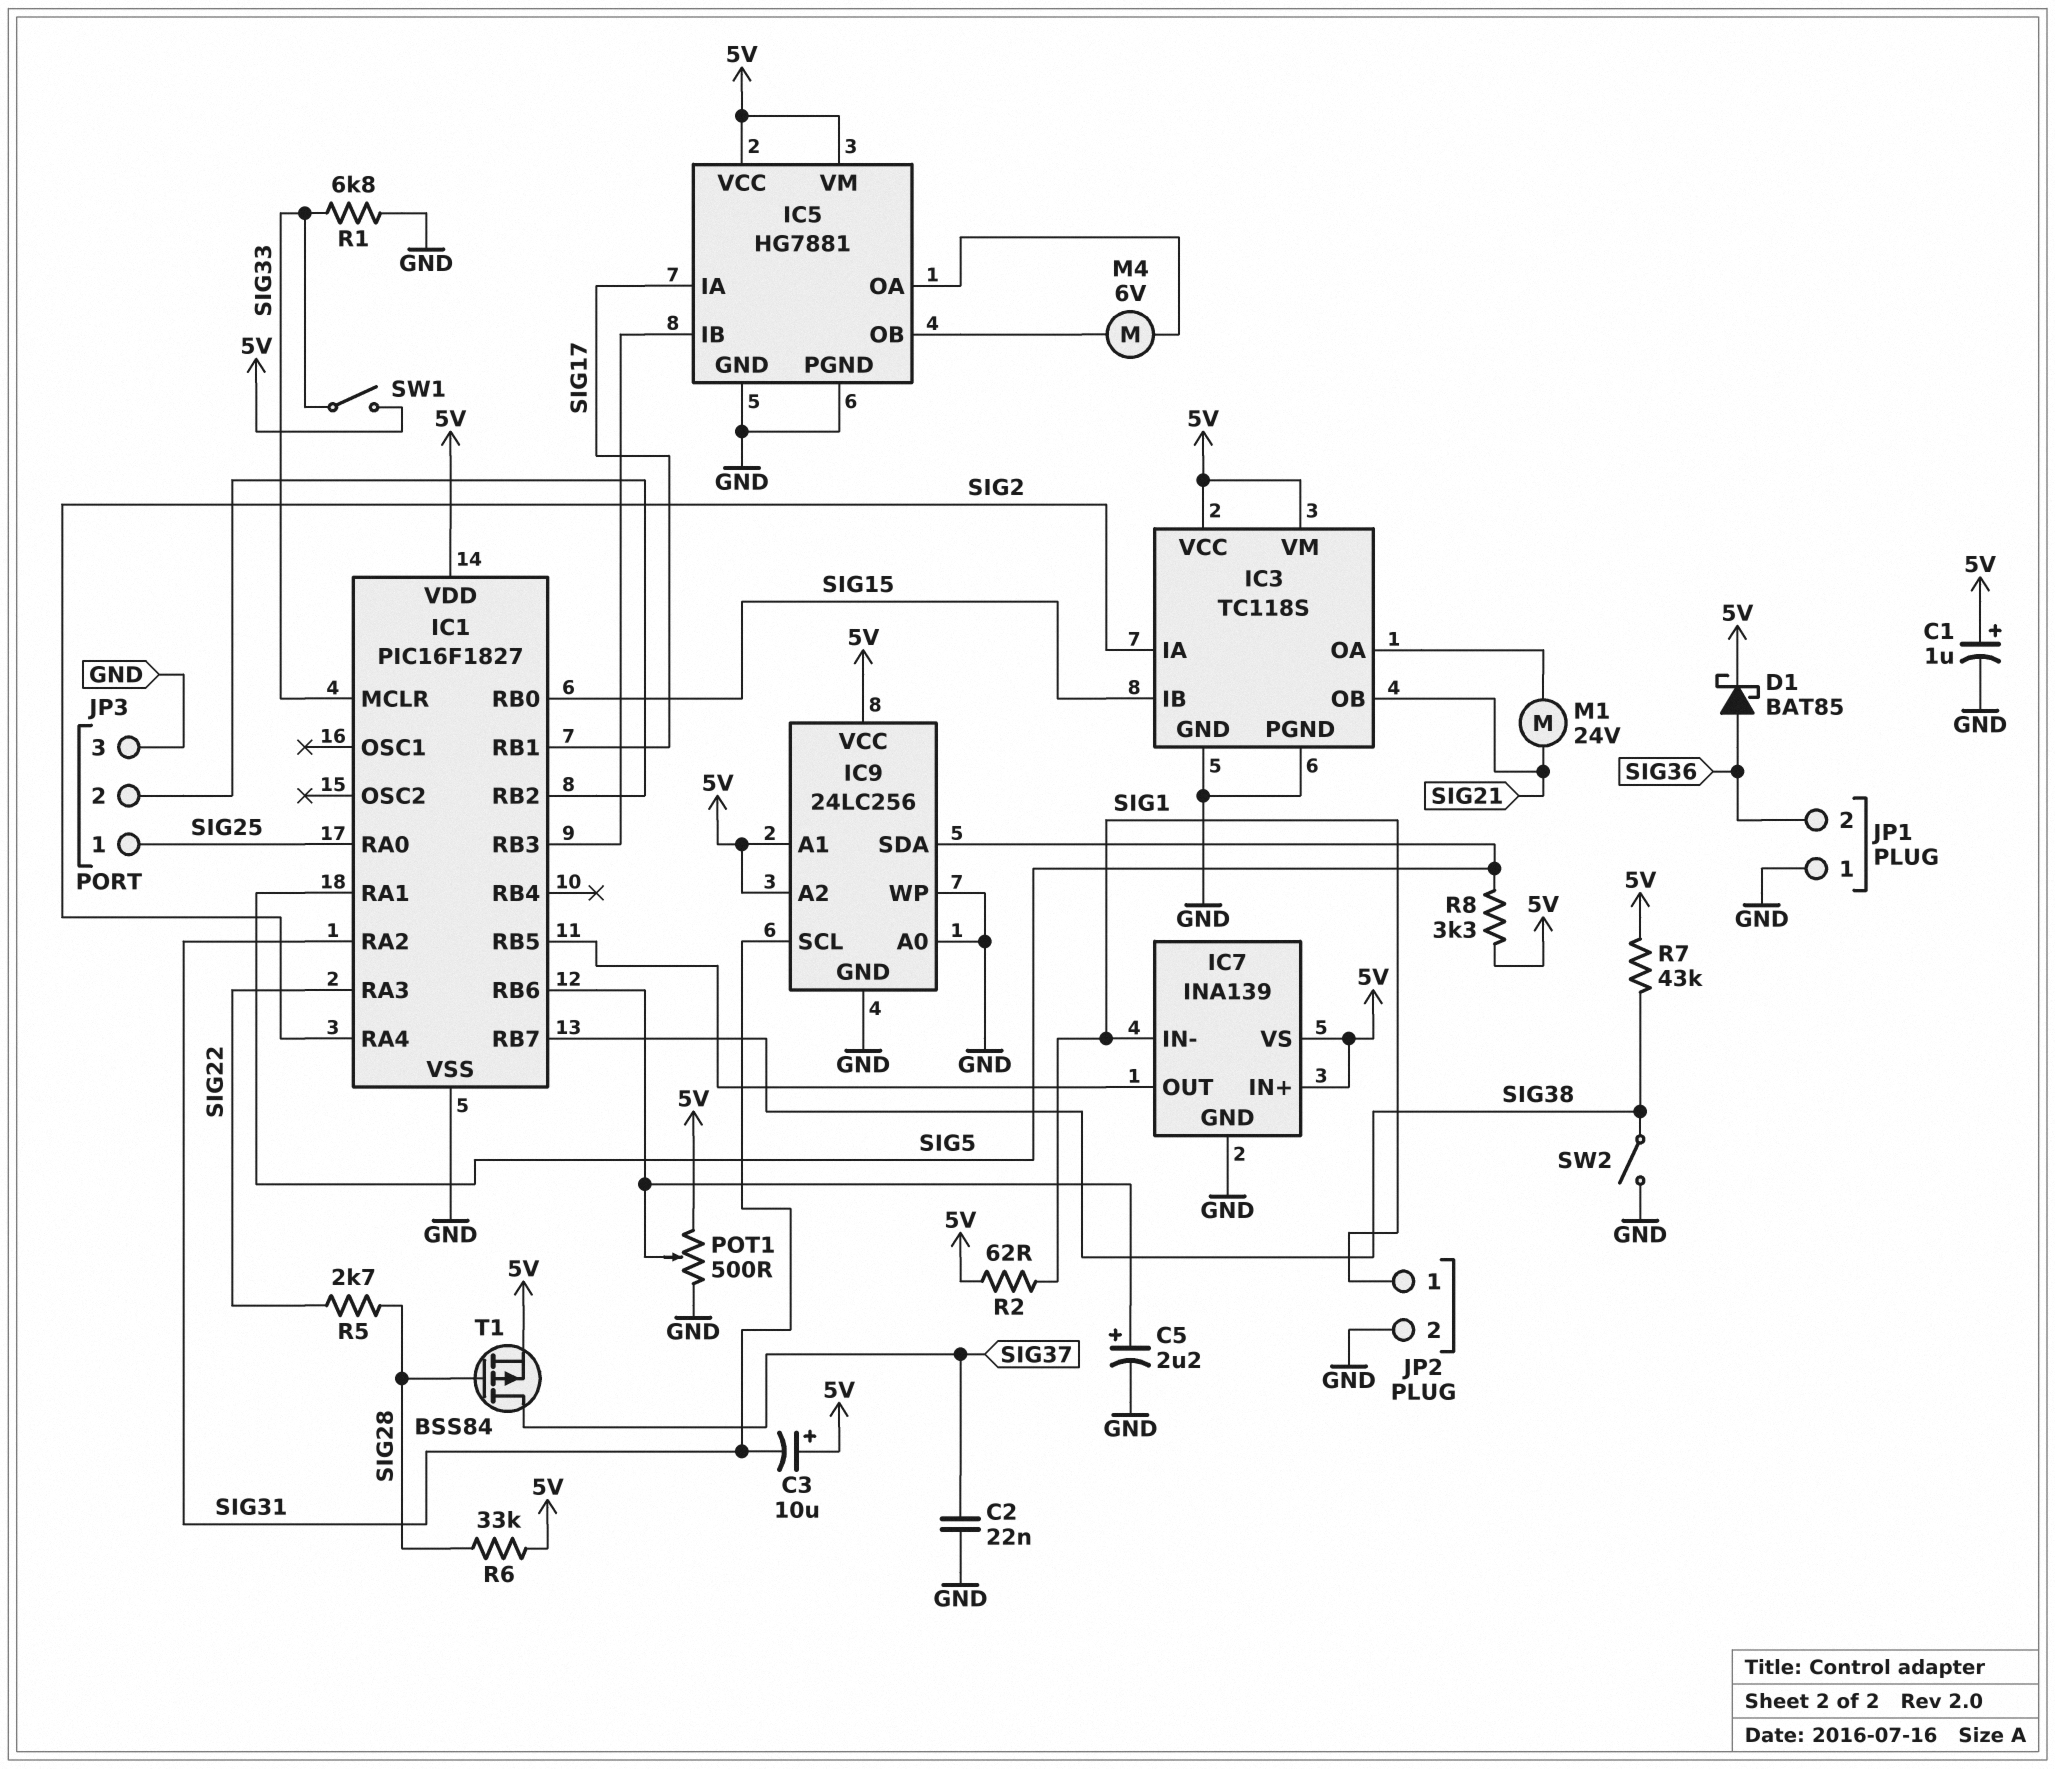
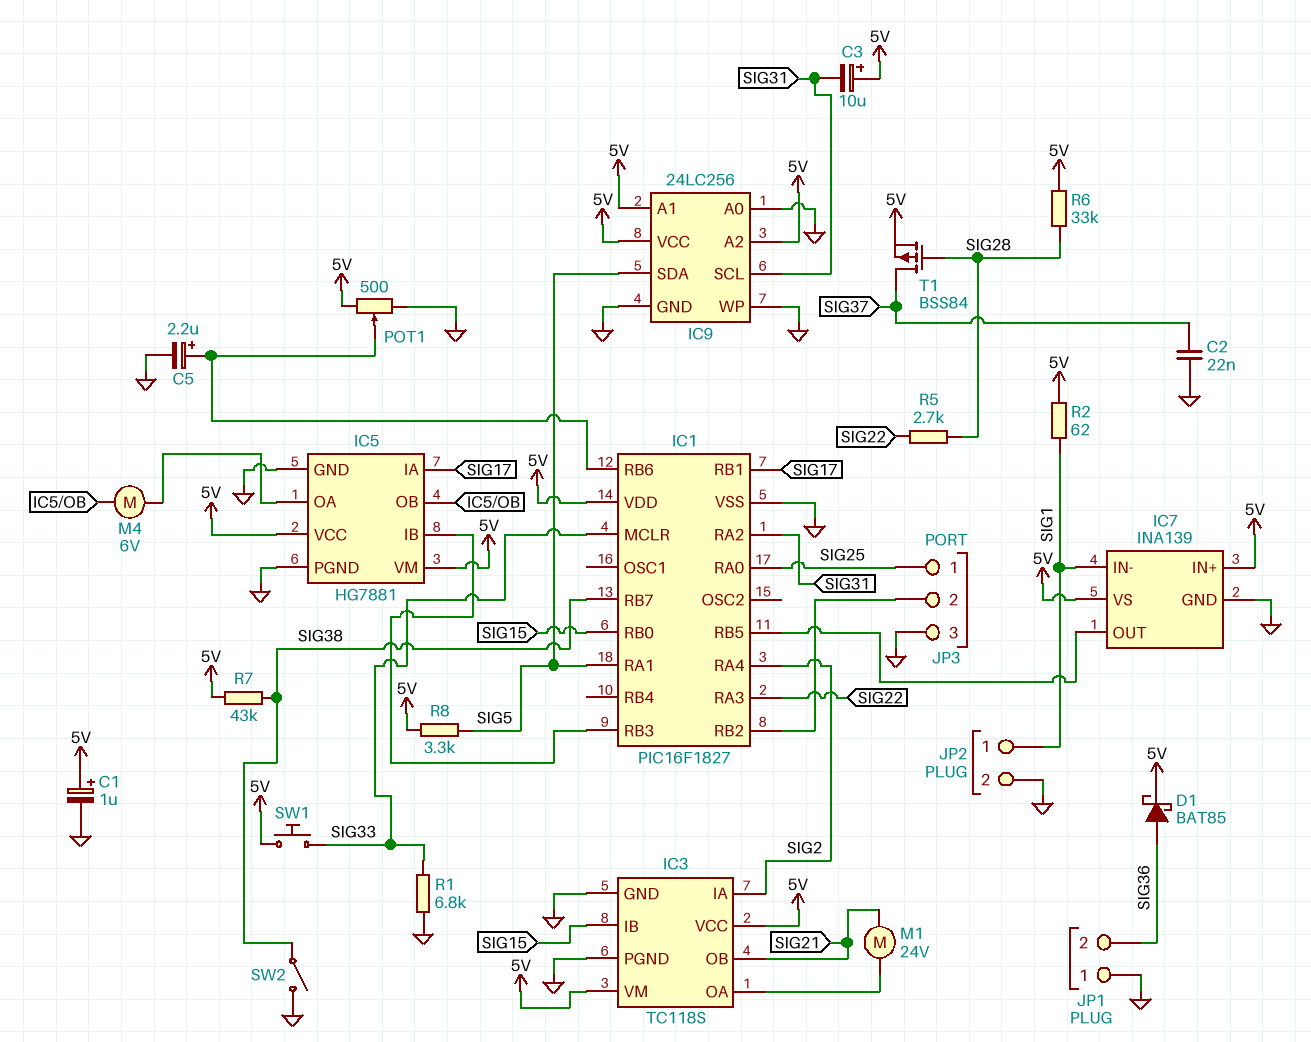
SW1: switch (5V, SIG33) -> button (5V, SIG33)

